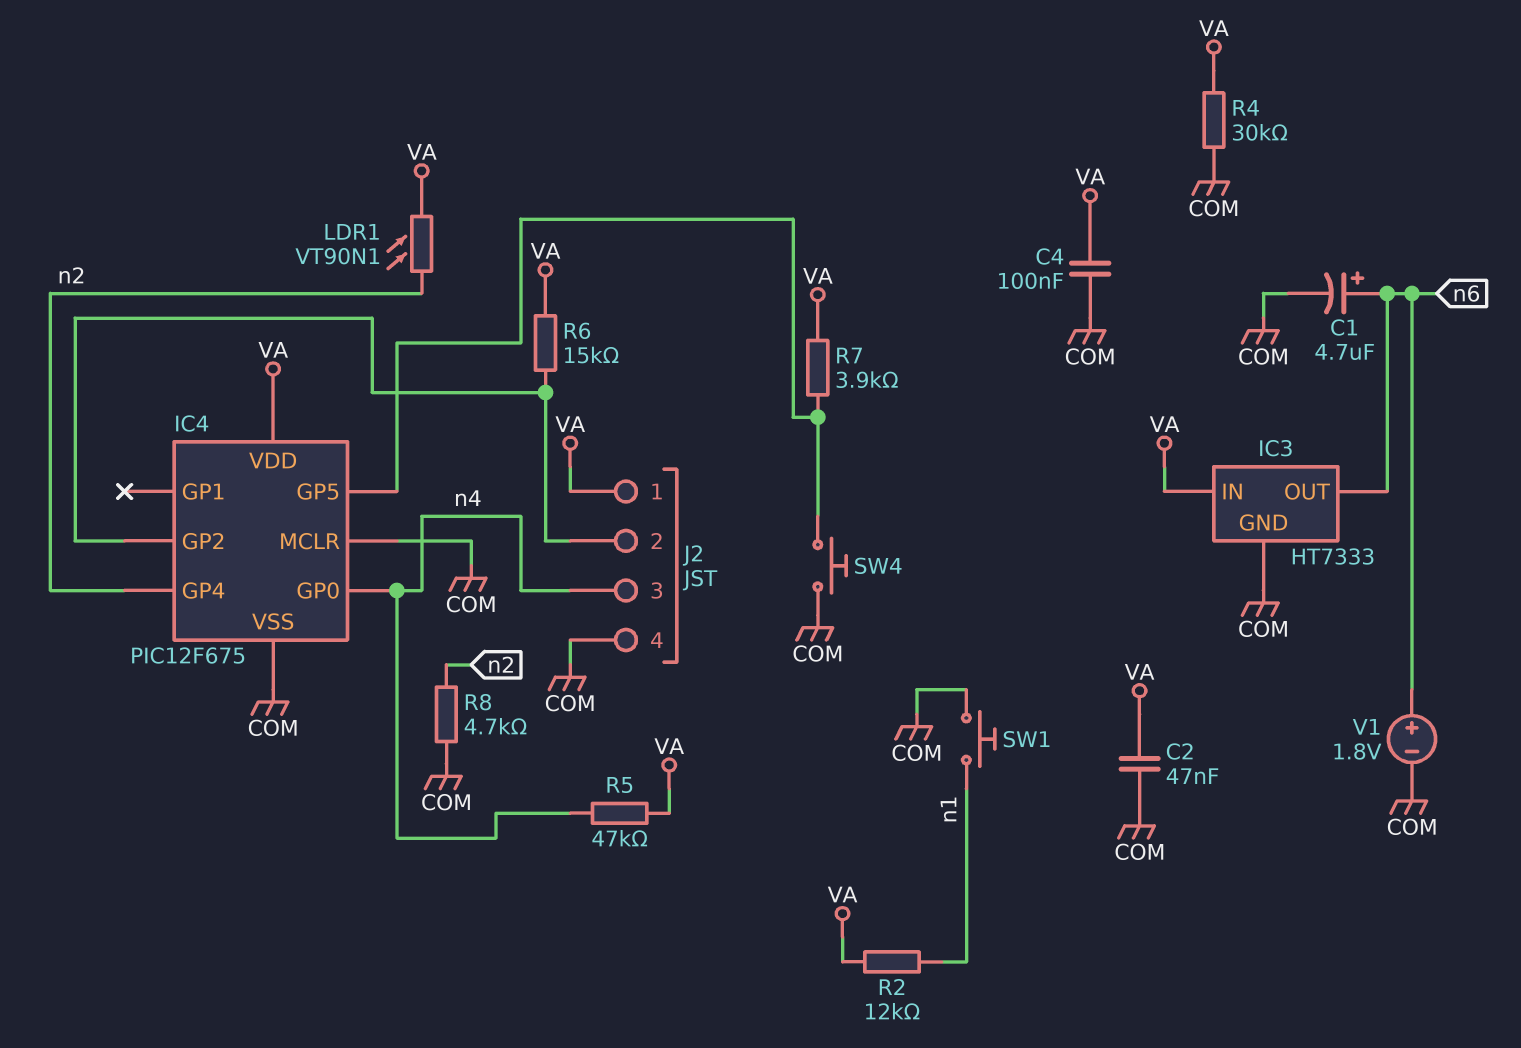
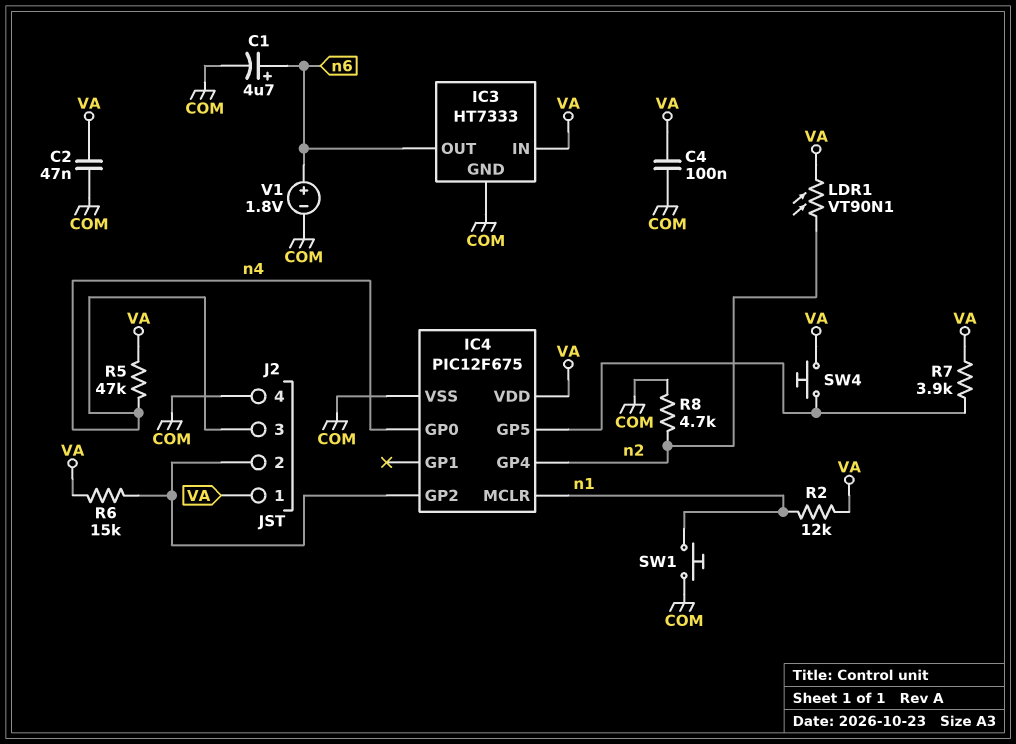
IC4 pin MCLR: COM -> n1
R4: 30k (COM, VA) -> none
SW4: button (COM, IC4/GP5) -> button (IC4/GP5, VA)

